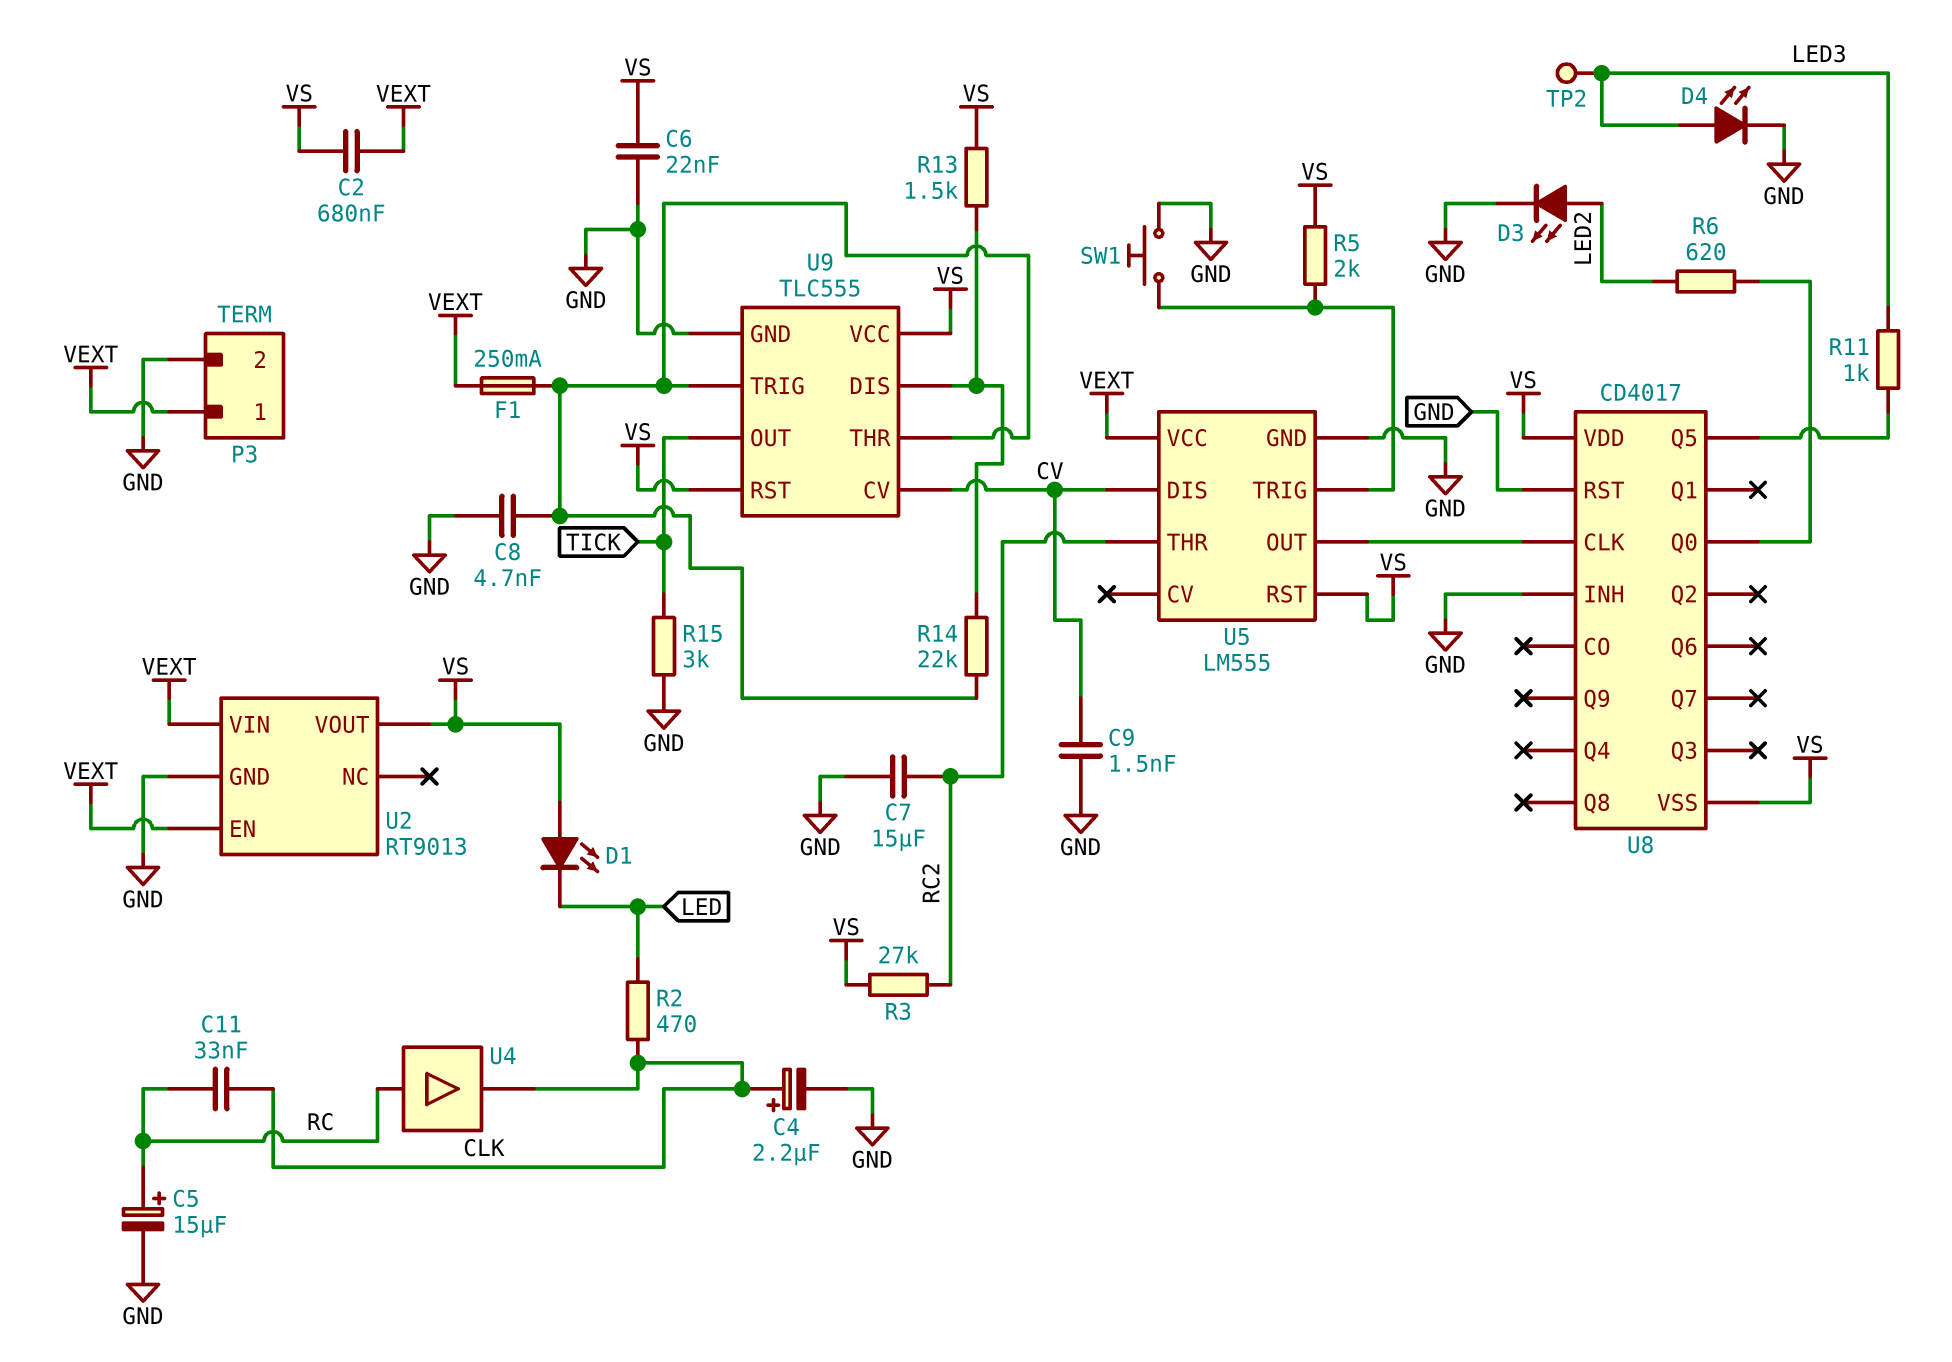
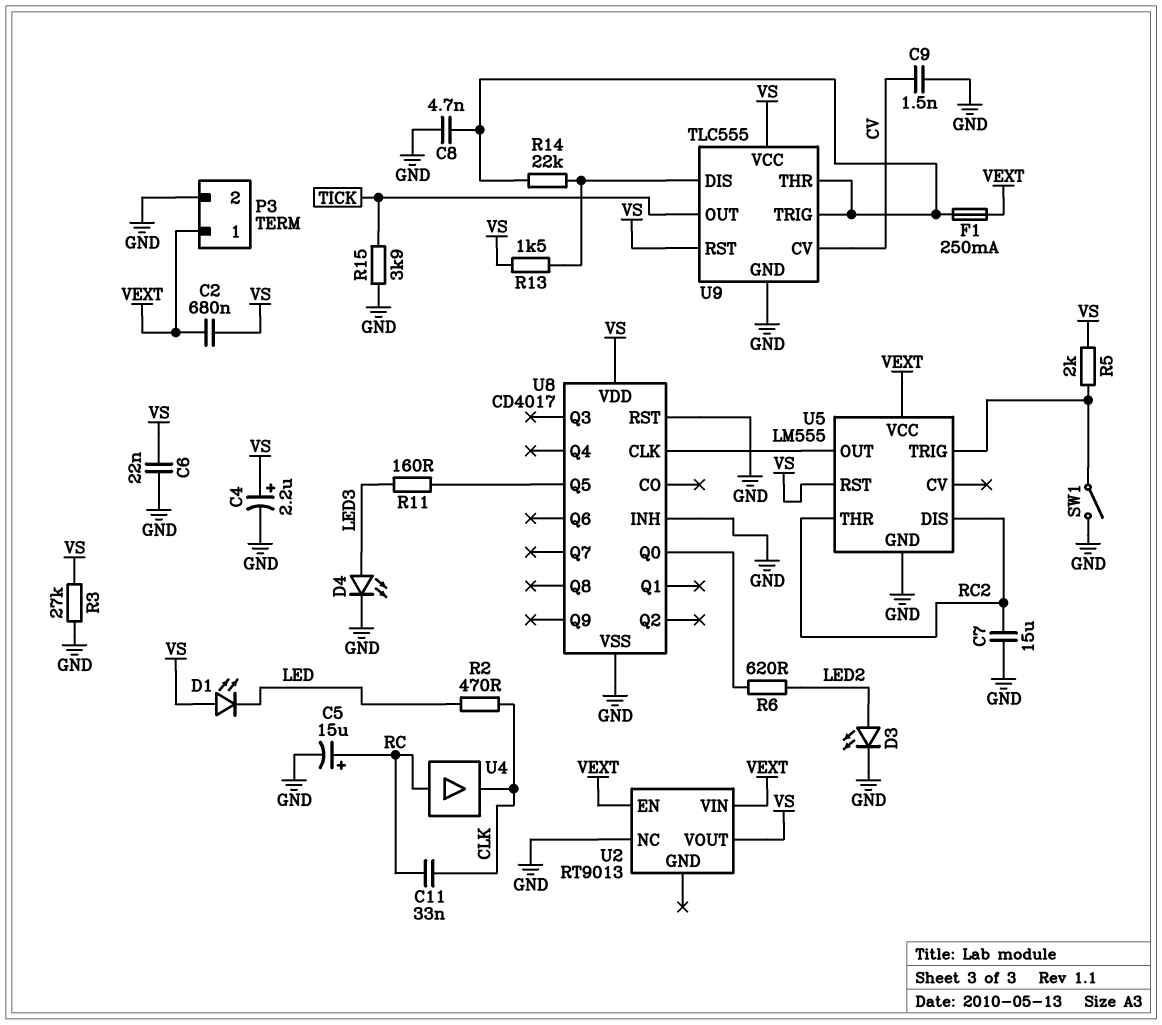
C4: 2.2uF (plus CLK, minus GND) -> 2.2uF (plus VS, minus GND)
R3: 27k (RC2, VS) -> 27k (GND, VS)
R11: 1k (LED3, U8/Q5) -> 160 (LED3, U8/Q5)
R15: 3k (GND, TICK) -> 3.9k (GND, TICK)
SW1: button (GND, U5/TRIG) -> switch (GND, U5/TRIG)
TP2: test point (LED3) -> none
U2 pin GND: GND -> none
U2 pin NC: none -> GND
U5 pin DIS: CV -> RC2
U8 pin VSS: VS -> GND

